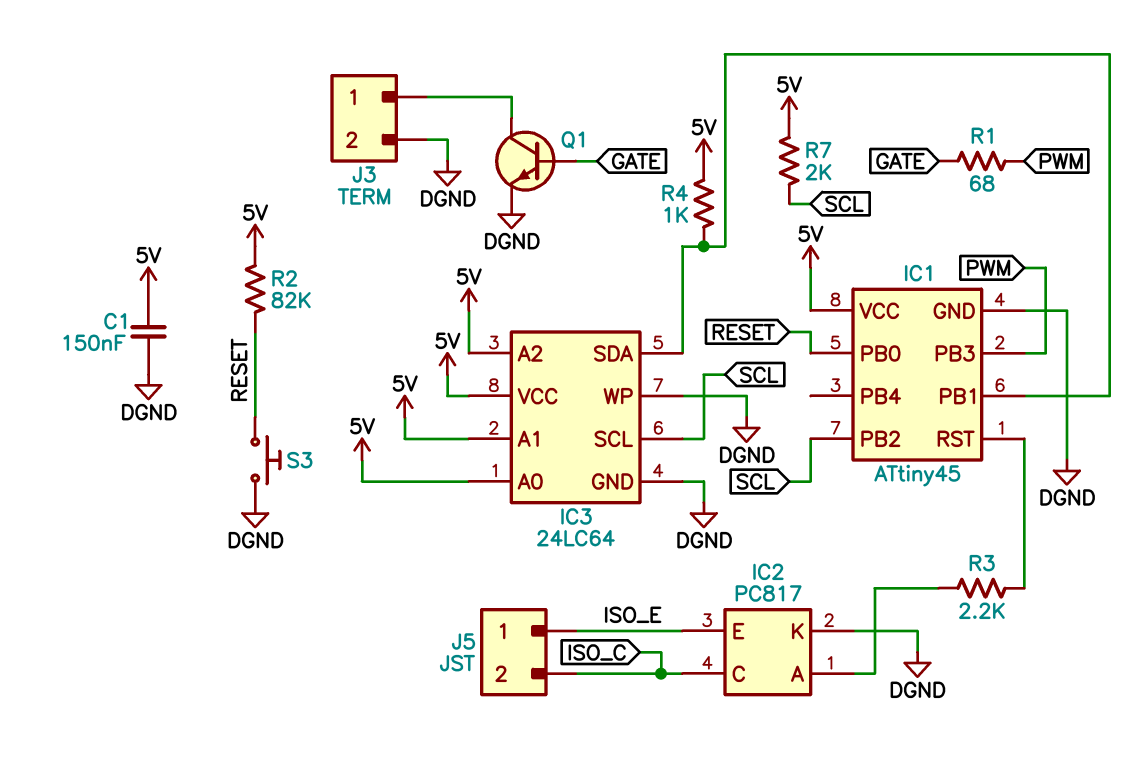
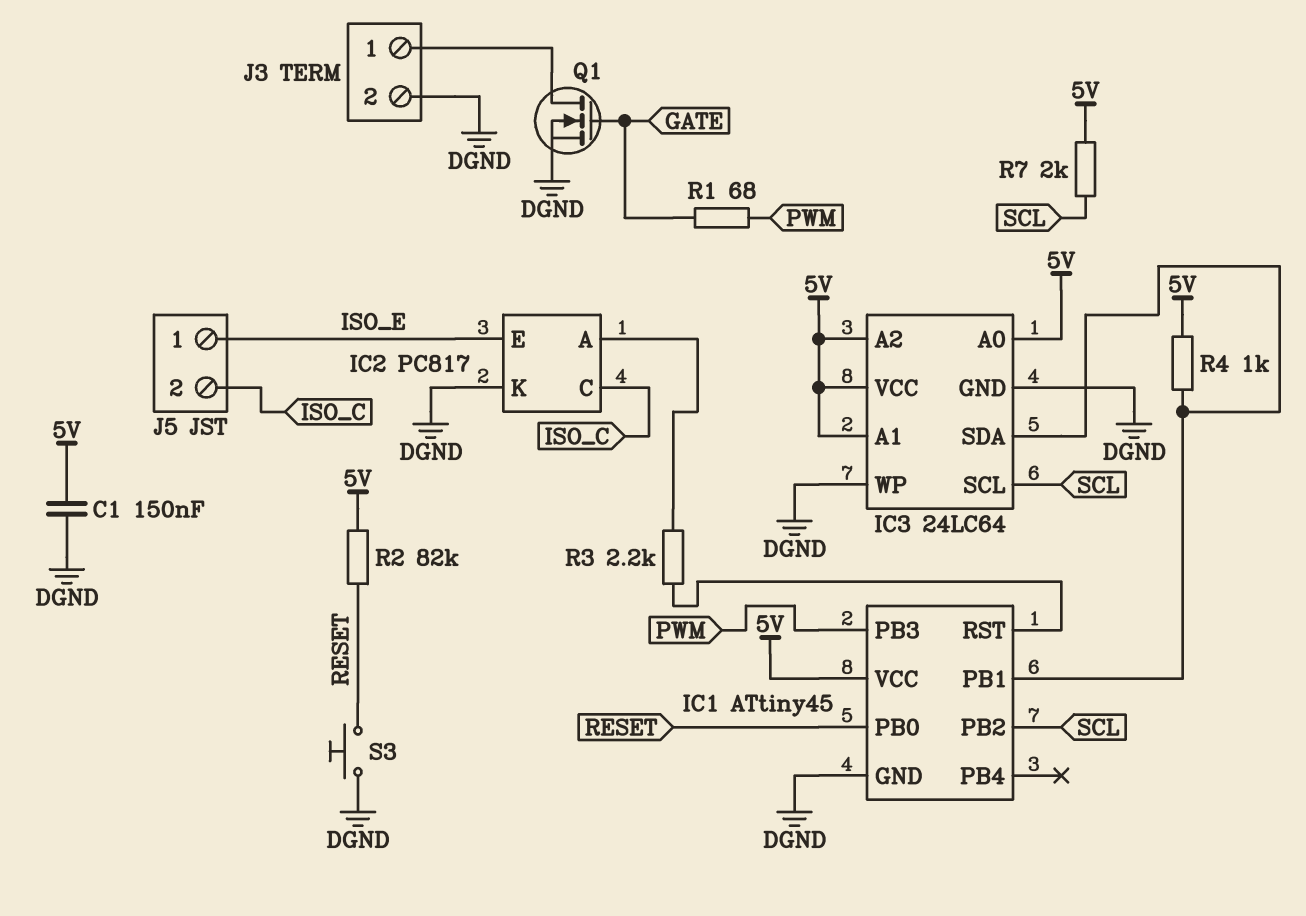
Q1: NPN (B GATE, C J3/1, E DGND) -> NMOS (G GATE, D J3/1, S DGND)

